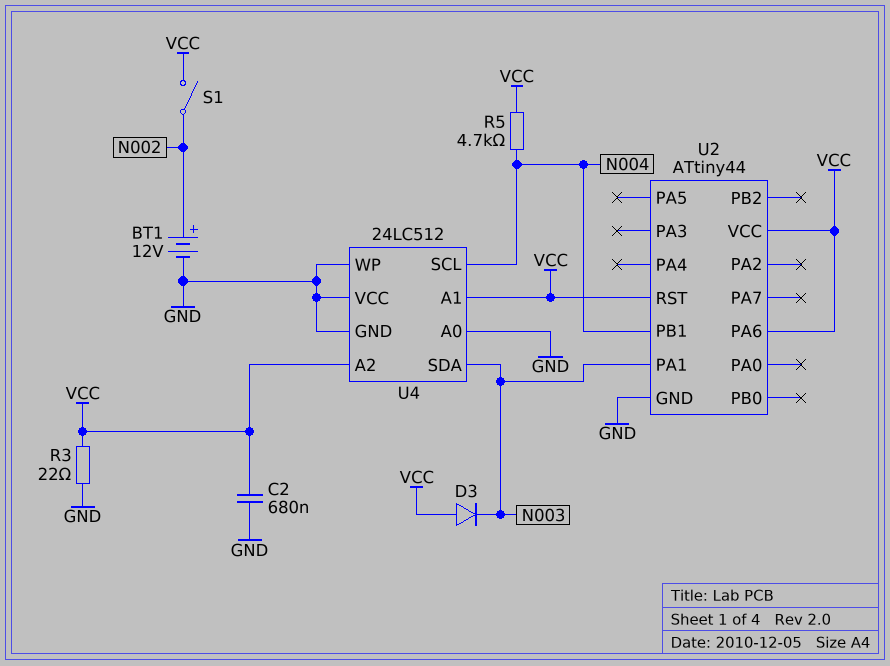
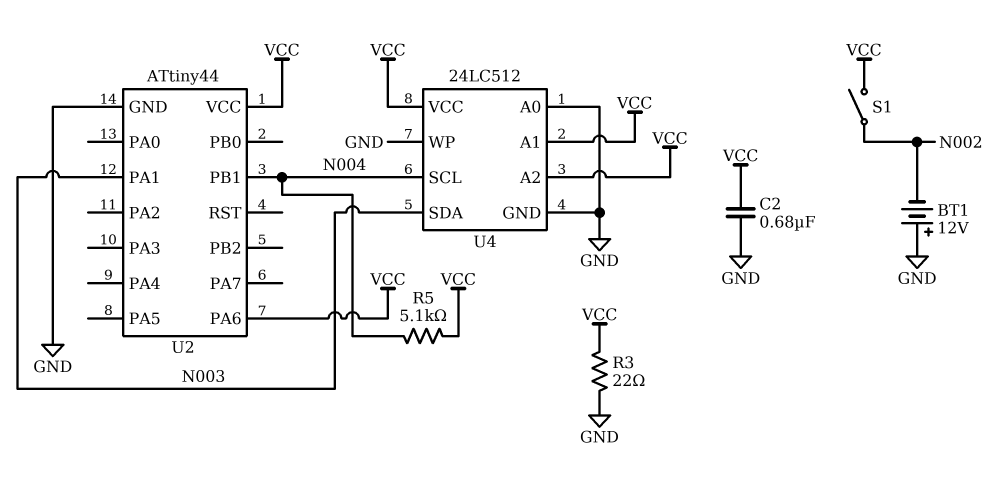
BT1: 12V (plus N002, minus GND) -> 12V (plus GND, minus N002)
D3: diode (A VCC, K N003) -> none
R5: 4.7k (N004, VCC) -> 5.1k (N004, VCC)
U2 pin RST: VCC -> none
U4 pin VCC: GND -> VCC

